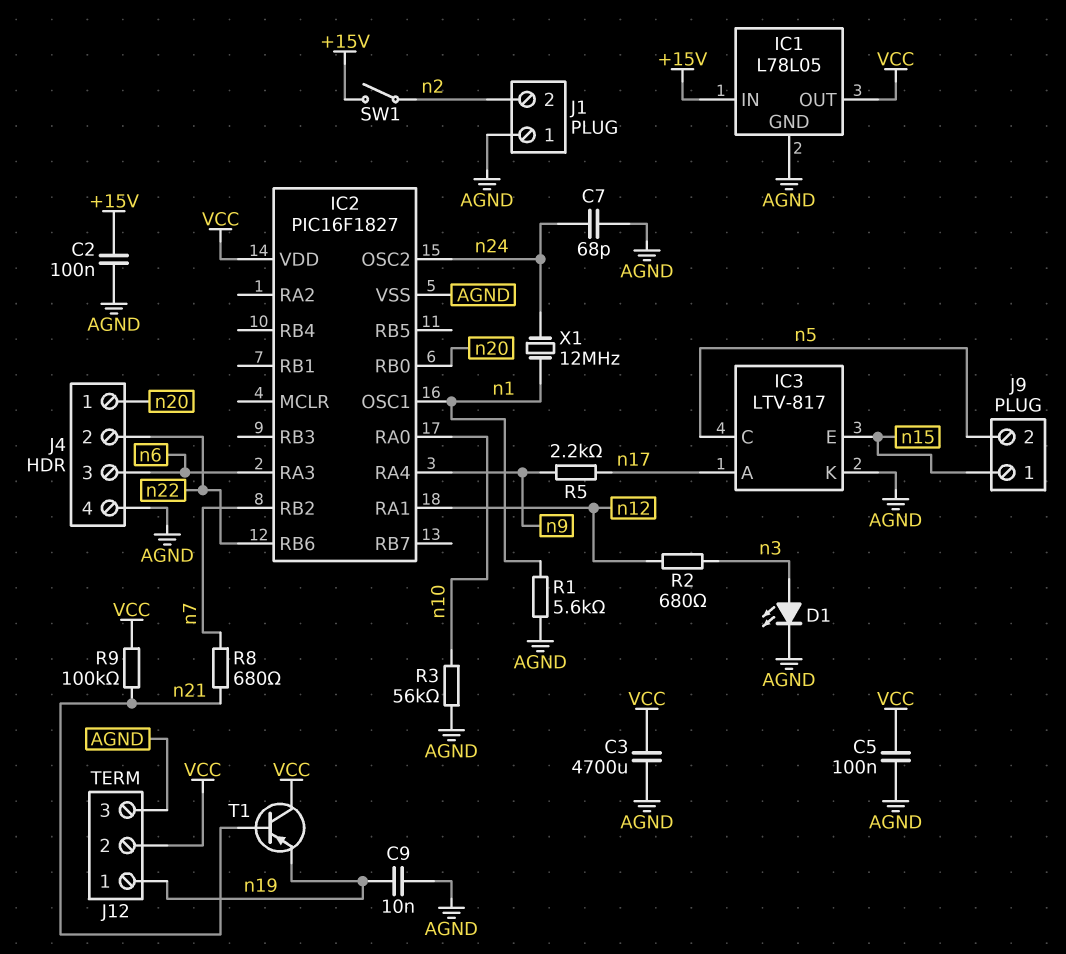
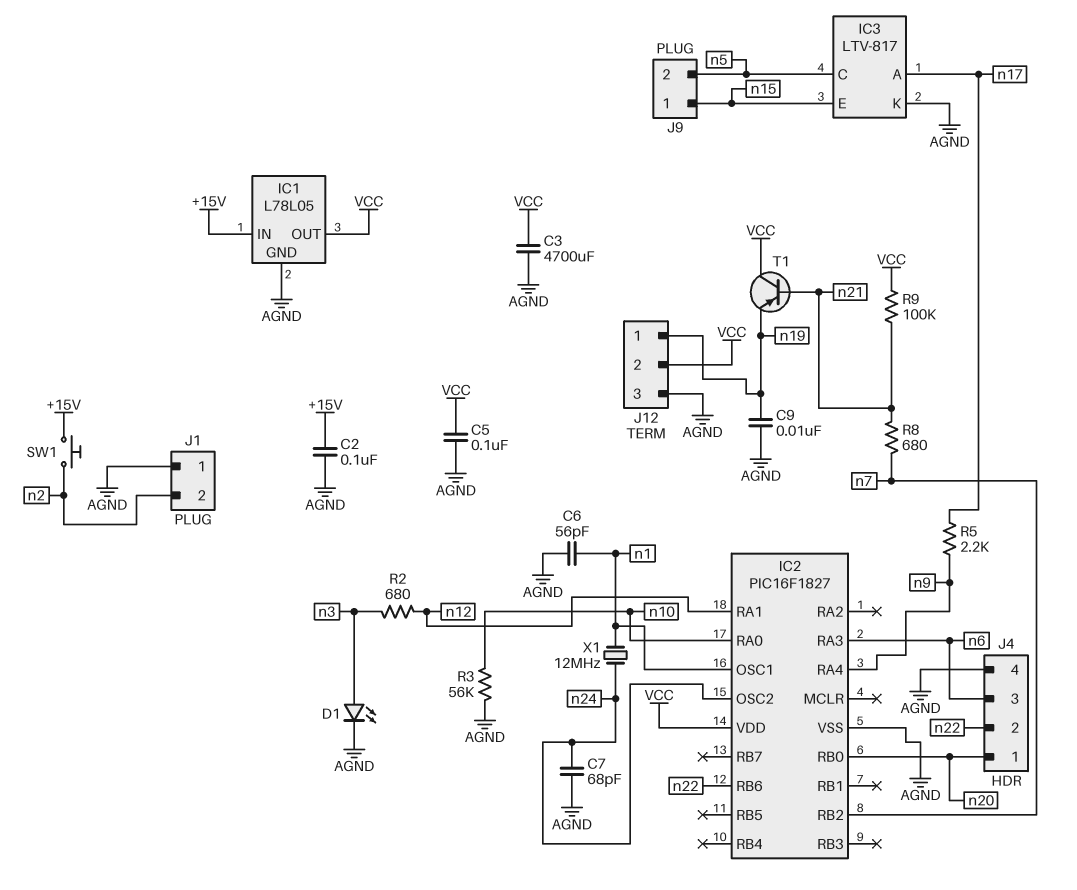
C6: none -> 56pF (AGND, n1)
R1: 5.6k (AGND, n1) -> none
SW1: switch (+15V, n2) -> button (+15V, n2)

